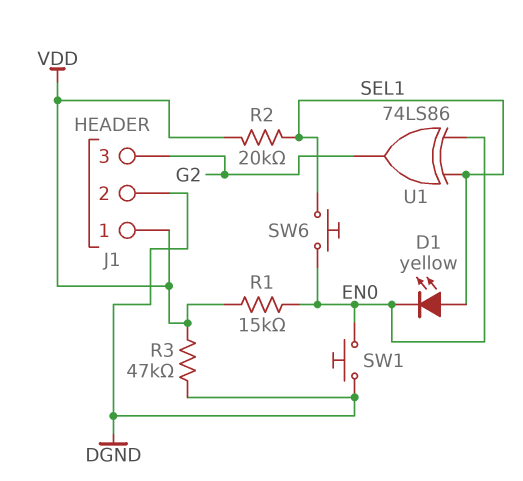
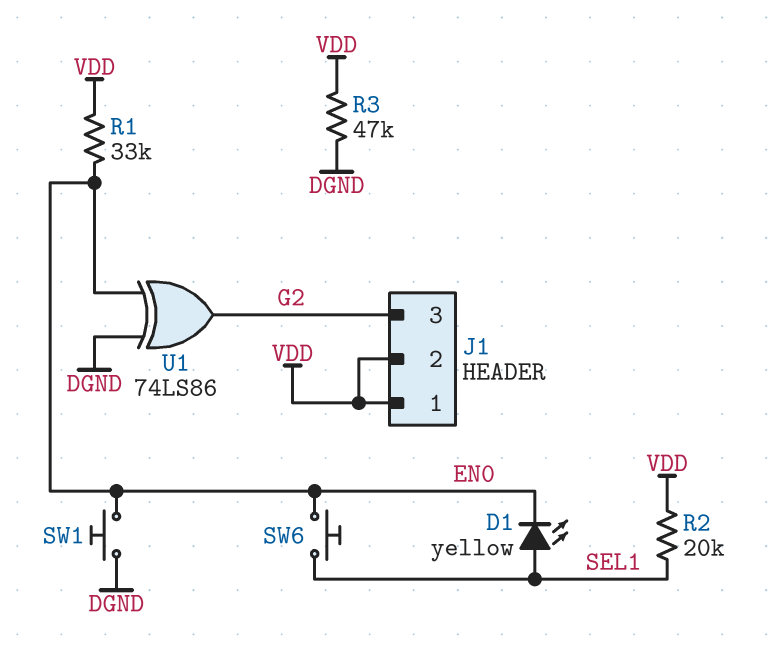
J1 pin 2: DGND -> VDD
R1: 15k (EN0, VDD) -> 33k (EN0, VDD)
U1: XOR 74LS86 (in EN0, in SEL1, out G2) -> XOR 74LS86 (in DGND, in EN0, out G2)

